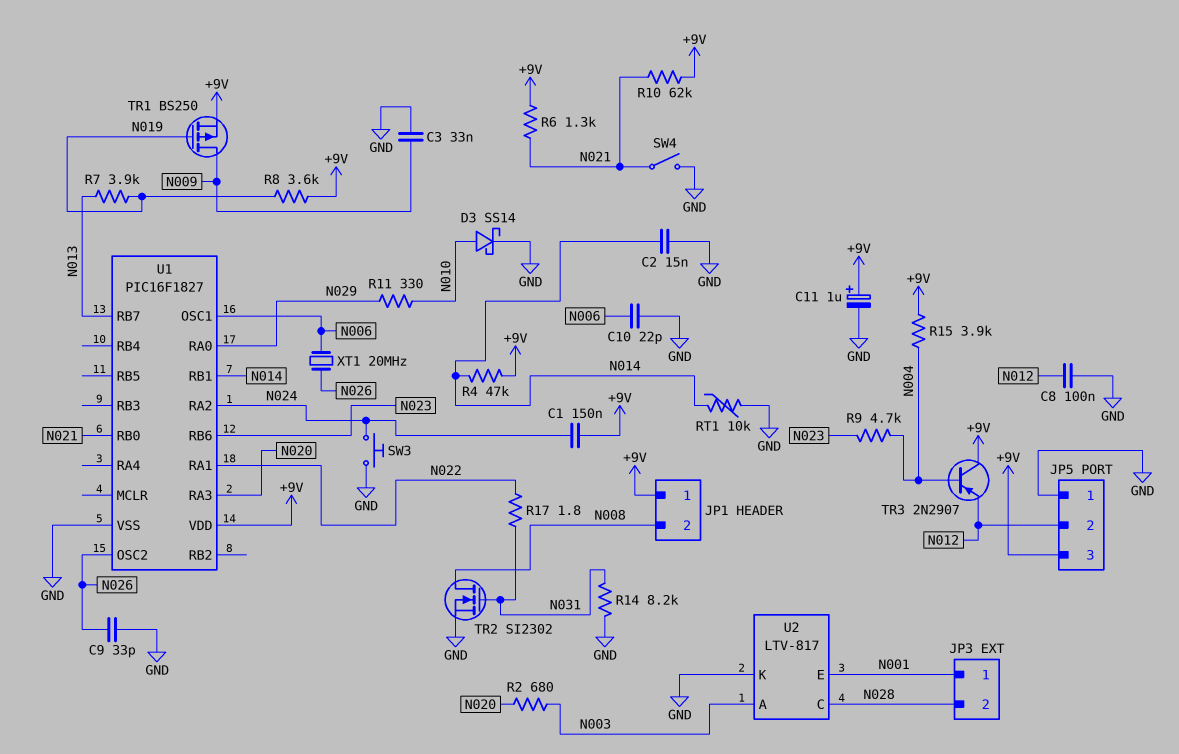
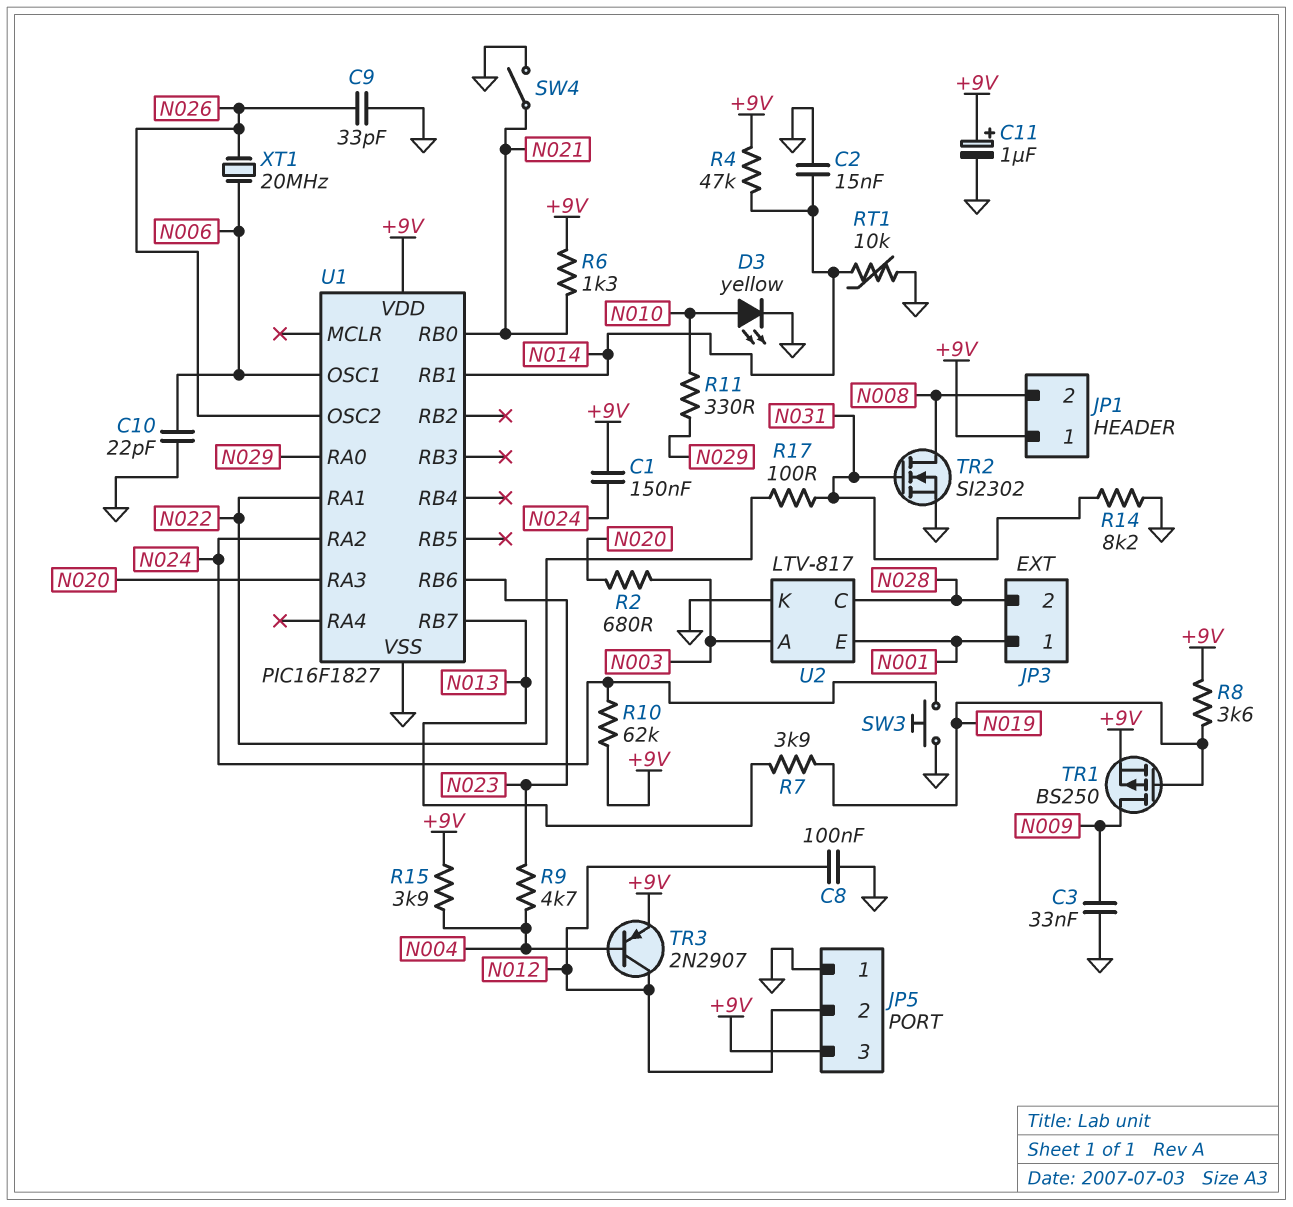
D3: schottky SS14 (A N010, K GND) -> LED yellow (A N010, K GND)
R10: 62k (+9V, N021) -> 62k (+9V, N024)
R17: 1.8 (N022, N031) -> 100 (N022, N031)
TR3: PNP 2N2907 (B N004, C +9V, E N012) -> PNP 2N2907 (B N004, C N012, E +9V)

